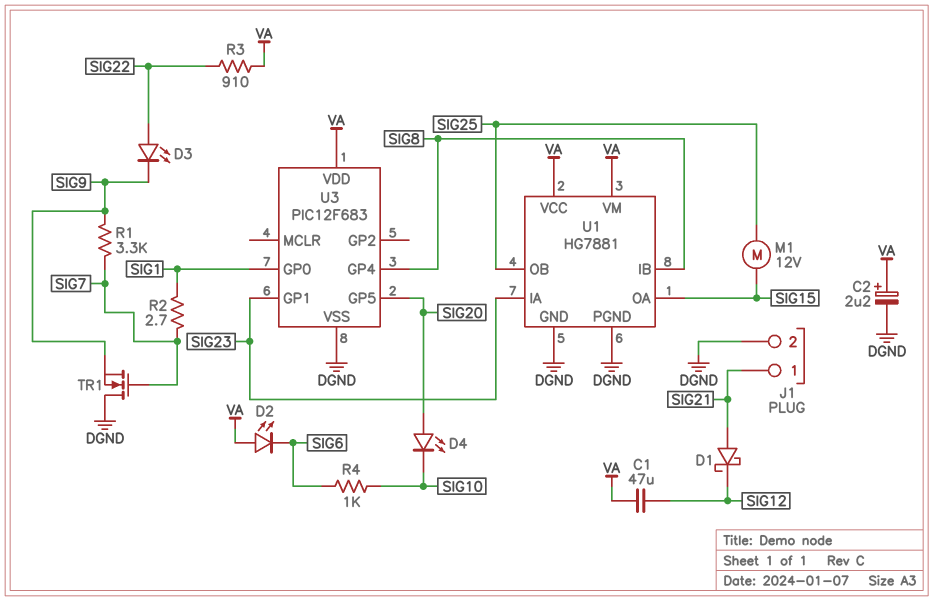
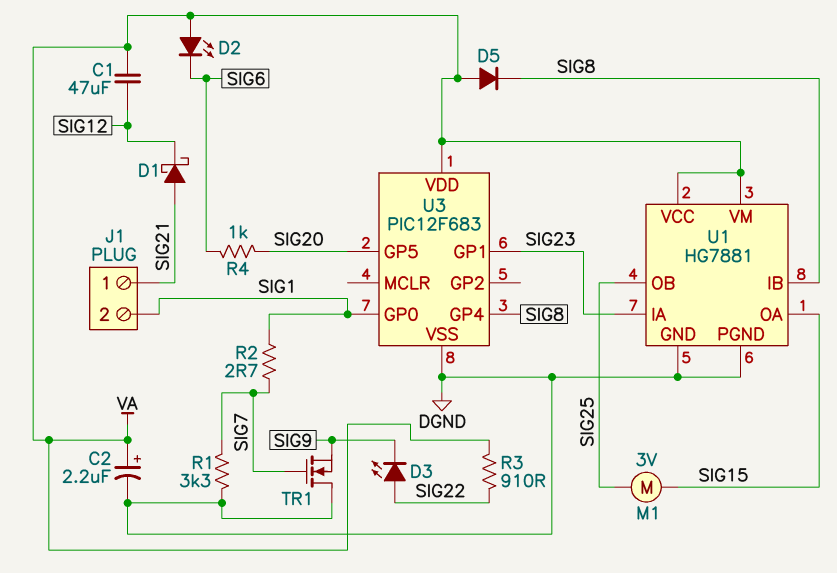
D4: LED (A SIG20, K SIG10) -> none
D5: none -> diode (A VA, K SIG8)
J1 pin 2: DGND -> SIG1
M1: motor 12V (SIG15, SIG25) -> motor 3V (SIG15, SIG25)
R1: 3.3k (SIG7, SIG9) -> 3.3k (DGND, SIG7)
R4: 1k (SIG6, SIG10) -> 1k (SIG6, SIG20)

